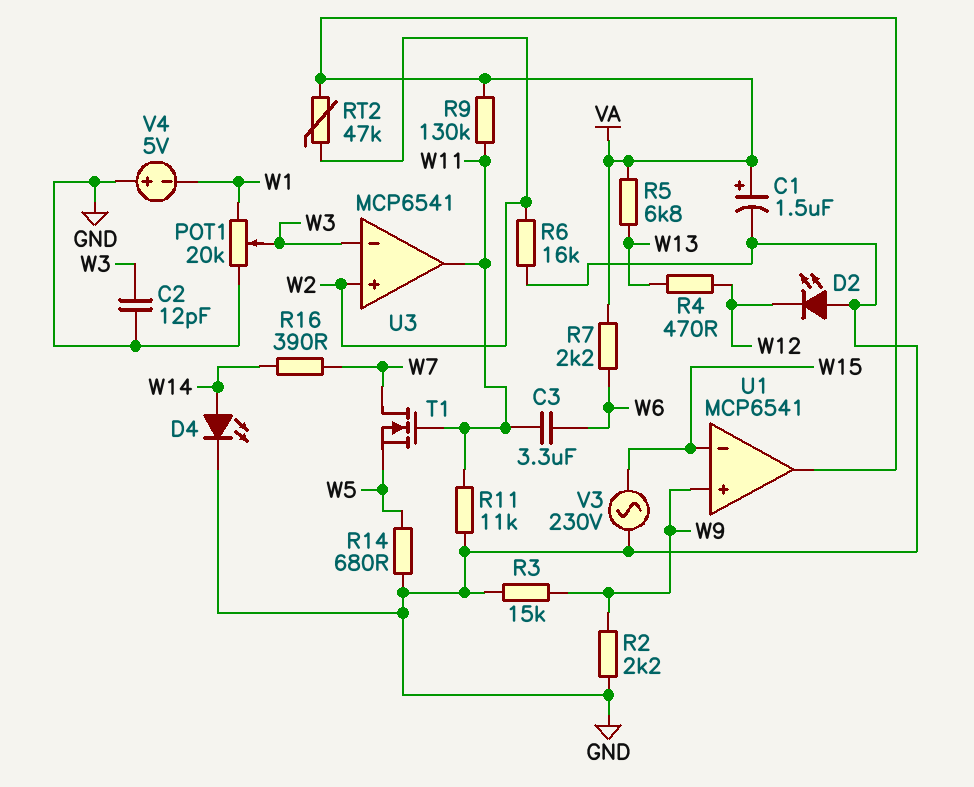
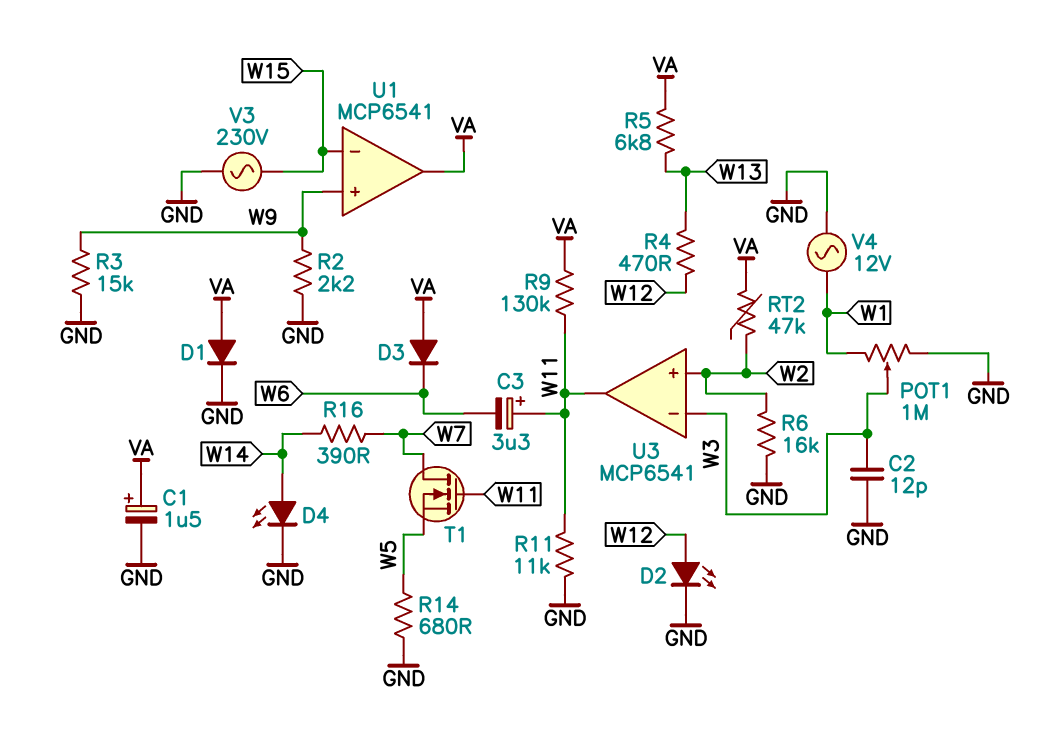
C3: 3.3uF (W6, W11) -> 3.3uF (plus W11, minus W6)
D1: none -> diode (A VA, K GND)
D2: LED (A GND, K W12) -> LED (A W12, K GND)
D3: none -> diode (A VA, K W6)
POT1: 20k (GND, W1, wiper W3) -> 1M (GND, W1, wiper W3)
R7: 2.2k (VA, W6) -> none
V4: 5V (plus GND, minus W1) -> AC 12V (GND, W1)

